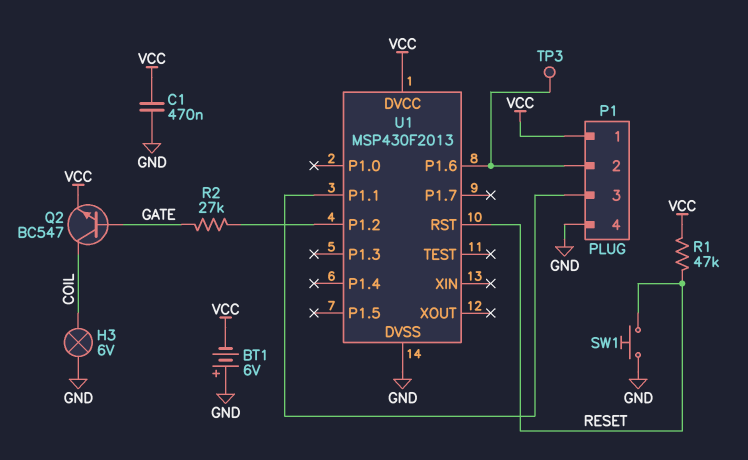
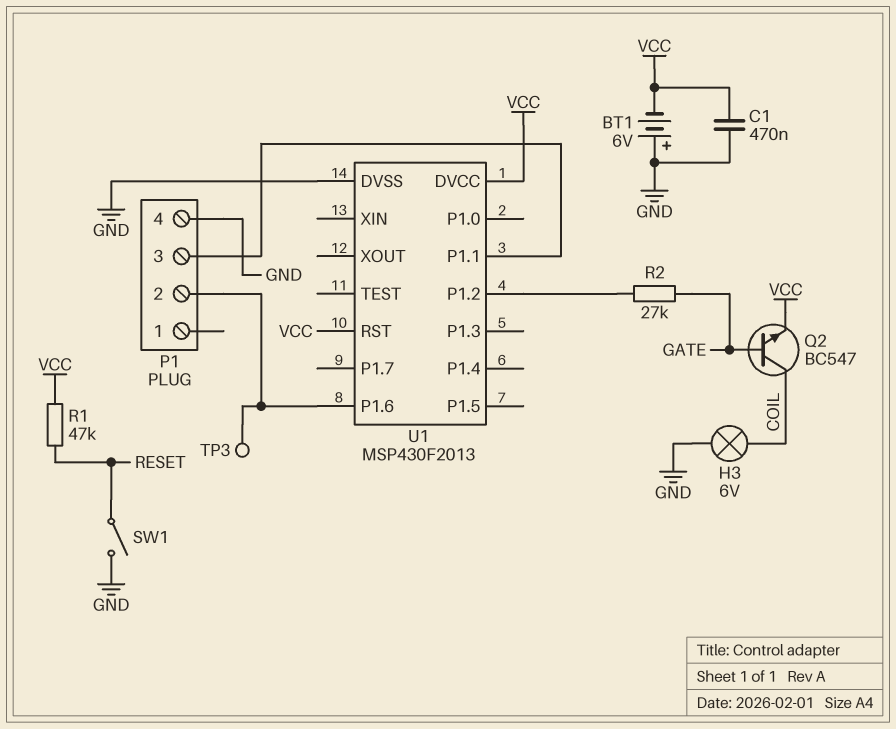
P1 pin 1: VCC -> none
SW1: button (GND, RESET) -> switch (GND, RESET)
U1 pin RST: RESET -> VCC

